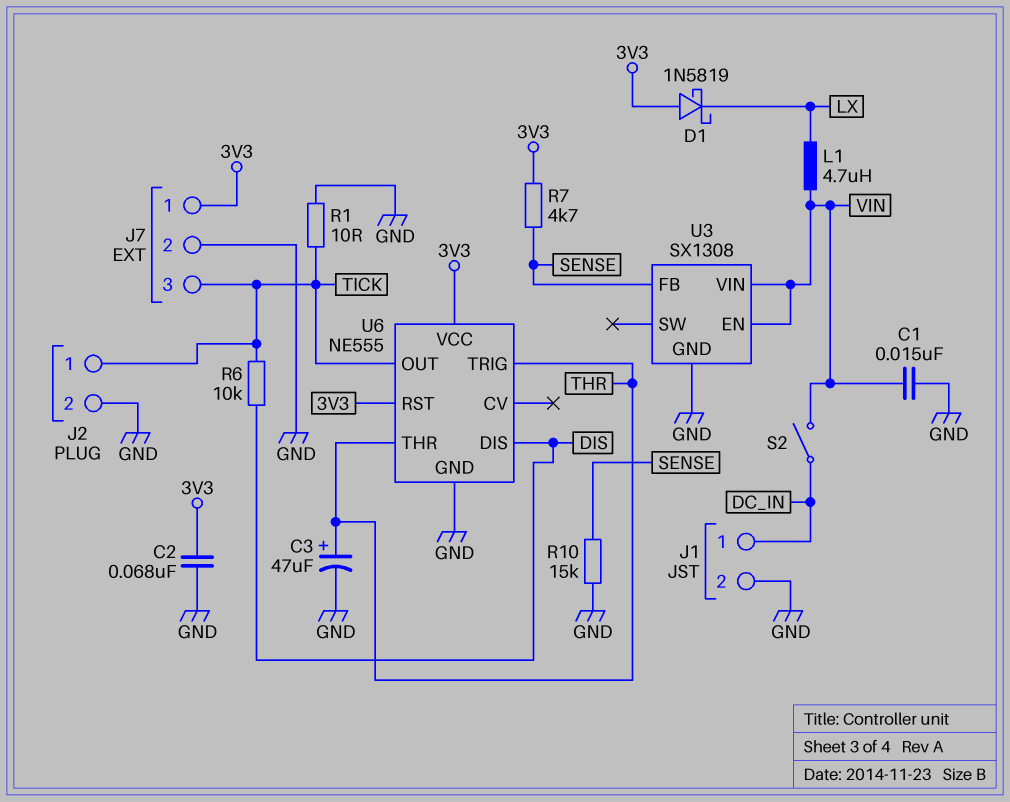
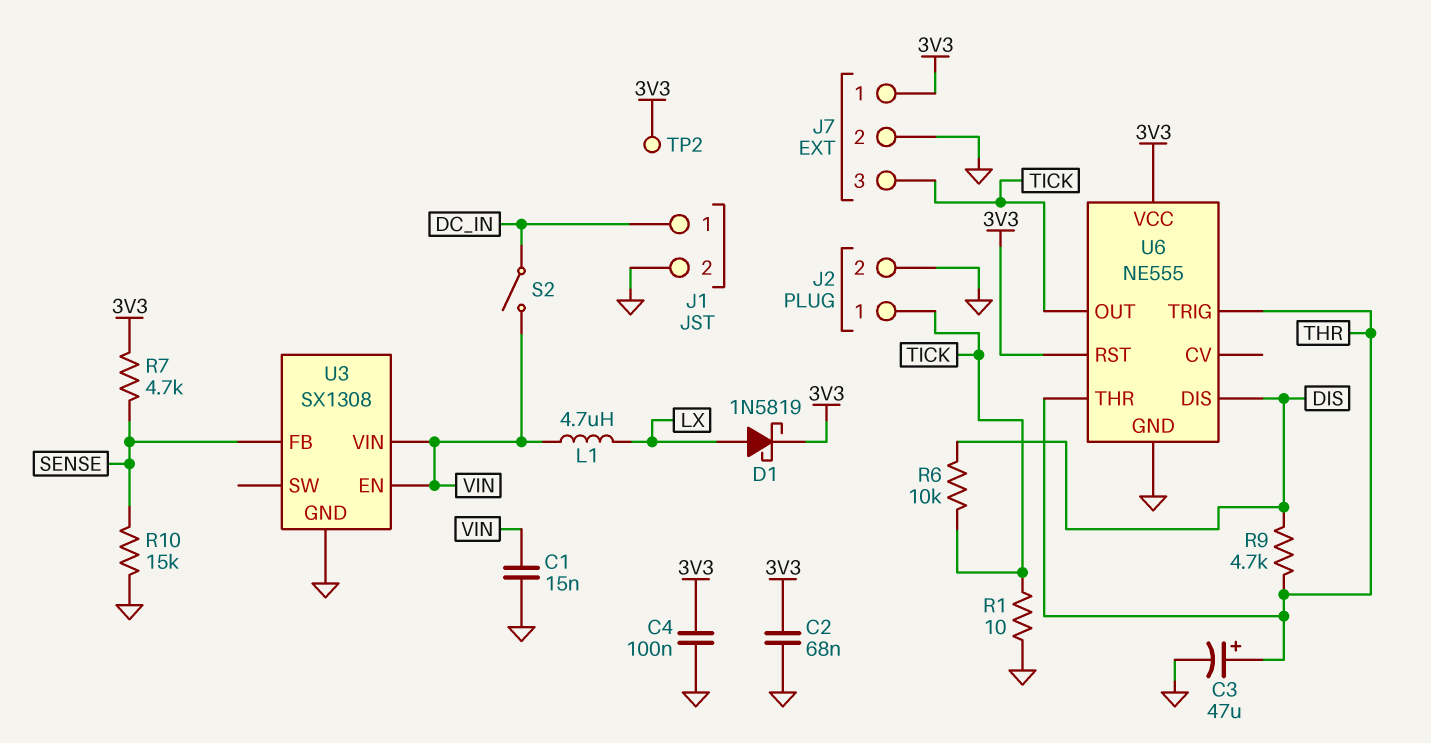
C4: none -> 100nF (3V3, GND)
D1: schottky 1N5819 (A 3V3, K LX) -> schottky 1N5819 (A LX, K 3V3)
R9: none -> 4.7k (DIS, THR)
TP2: none -> test point (3V3)

